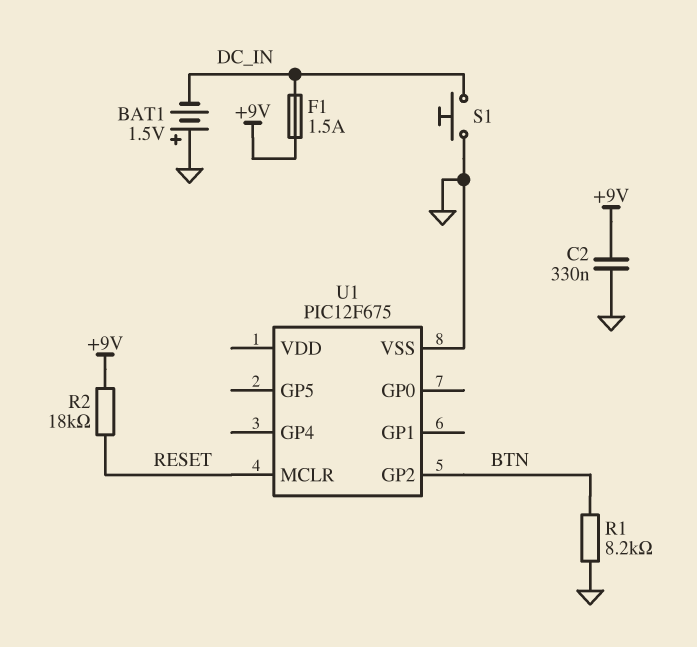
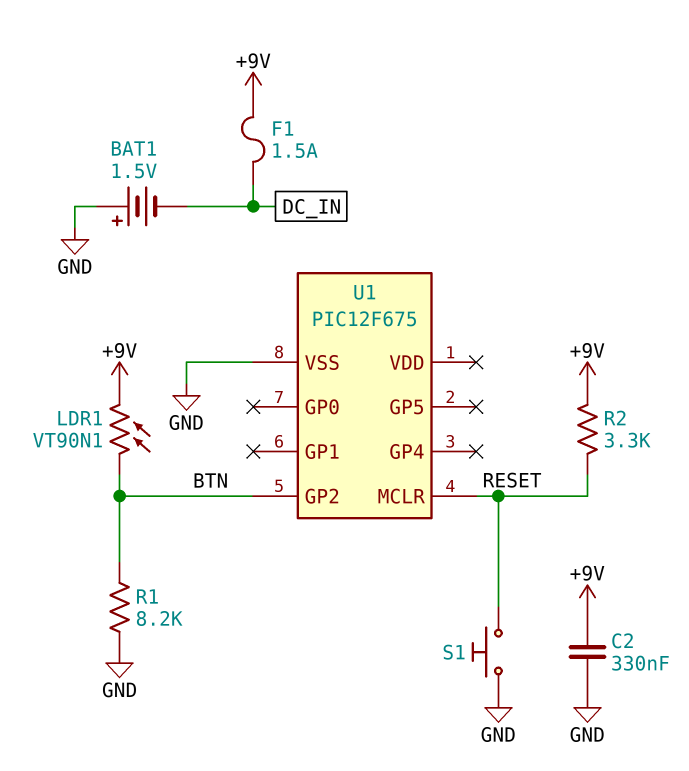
LDR1: none -> VT90N1 (+9V, BTN)
R2: 18k (+9V, RESET) -> 3.3k (+9V, RESET)
S1: button (DC_IN, GND) -> button (GND, RESET)

